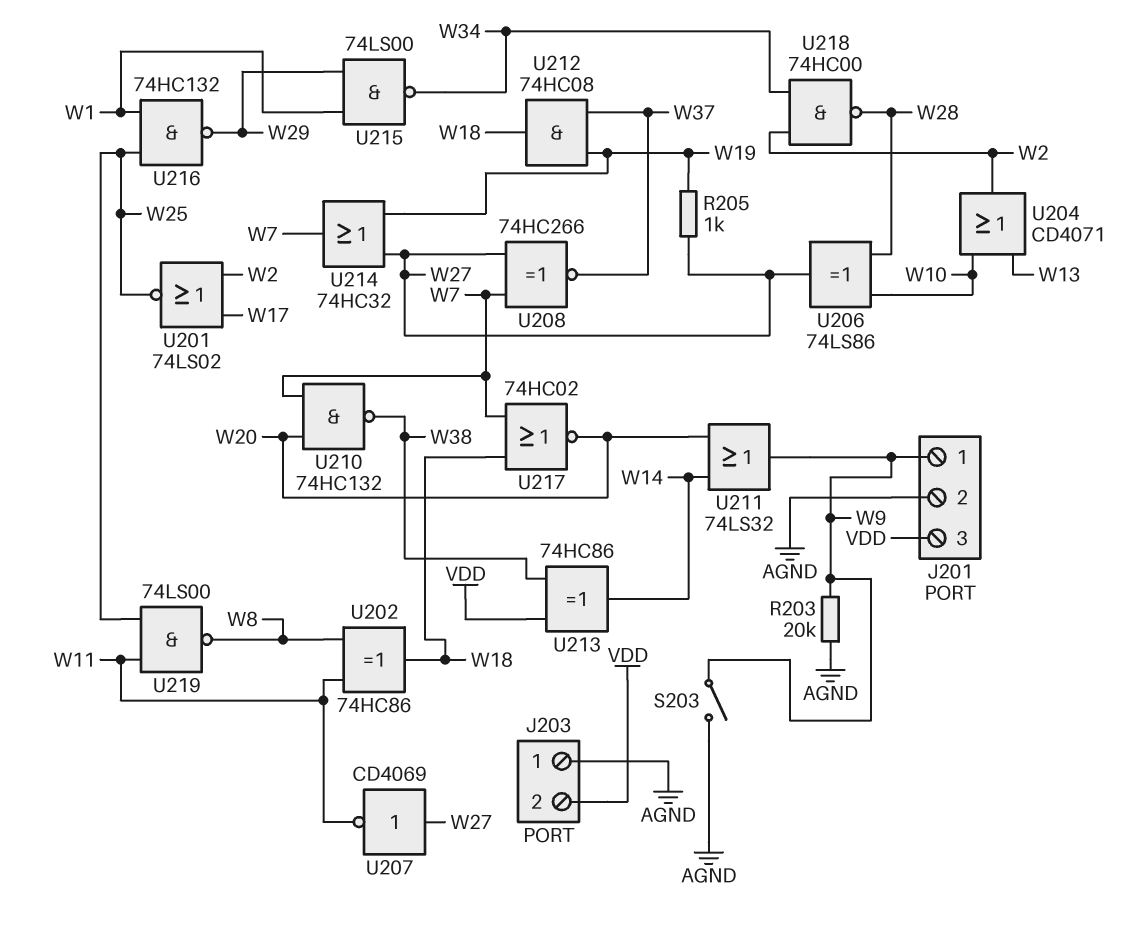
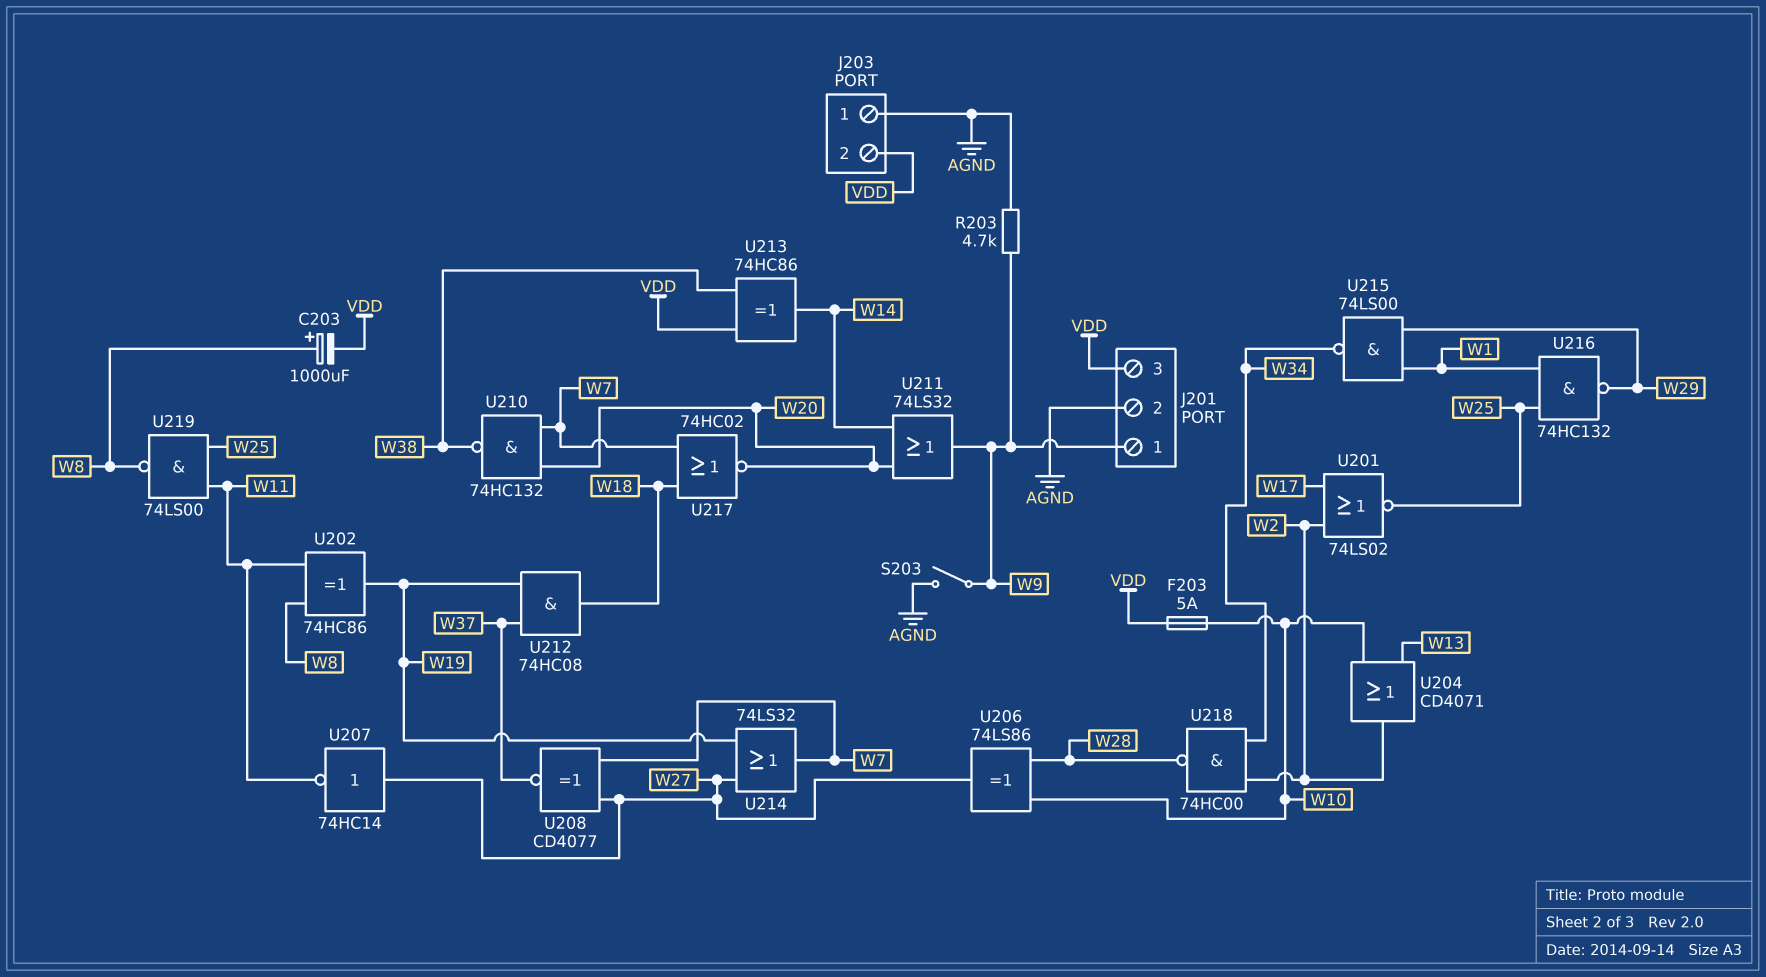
C203: none -> 1000uF (plus W8, minus VDD)
F203: none -> 5A (VDD, W10)
R203: 20k (AGND, W9) -> 4.7k (AGND, W9)
R205: 1k (W19, W27) -> none
U202: XOR 74HC86 (in W8, in W11, out W18) -> XOR 74HC86 (in W8, in W11, out W19)
U207: NOT CD4069 (in W27, out W11) -> NOT 74HC14 (in W27, out W11)
U208: XNOR 74HC266 (in W7, in W27, out W37) -> XNOR CD4077 (in W7, in W27, out W37)
U214: OR 74HC32 (in W19, in W27, out W7) -> OR 74LS32 (in W19, in W27, out W7)

